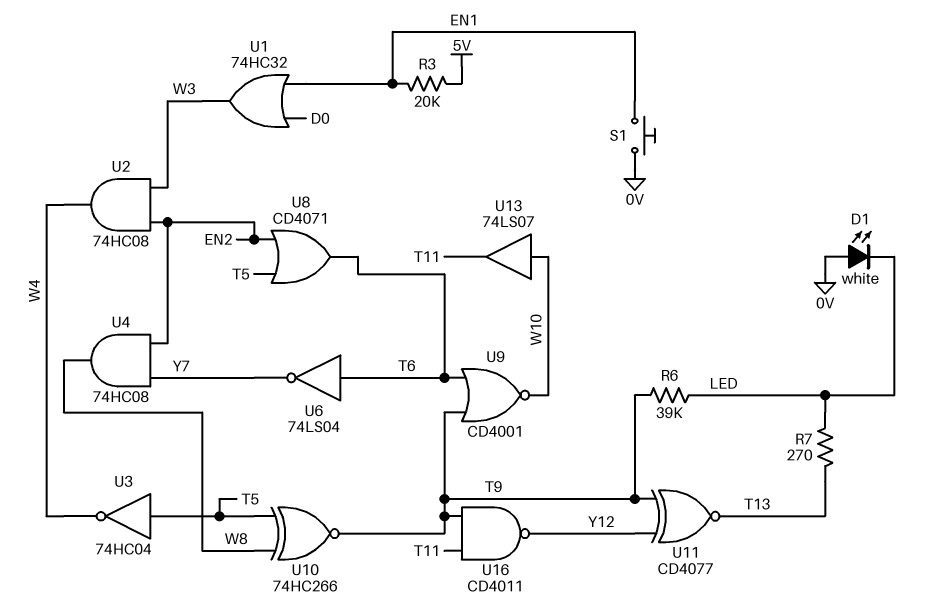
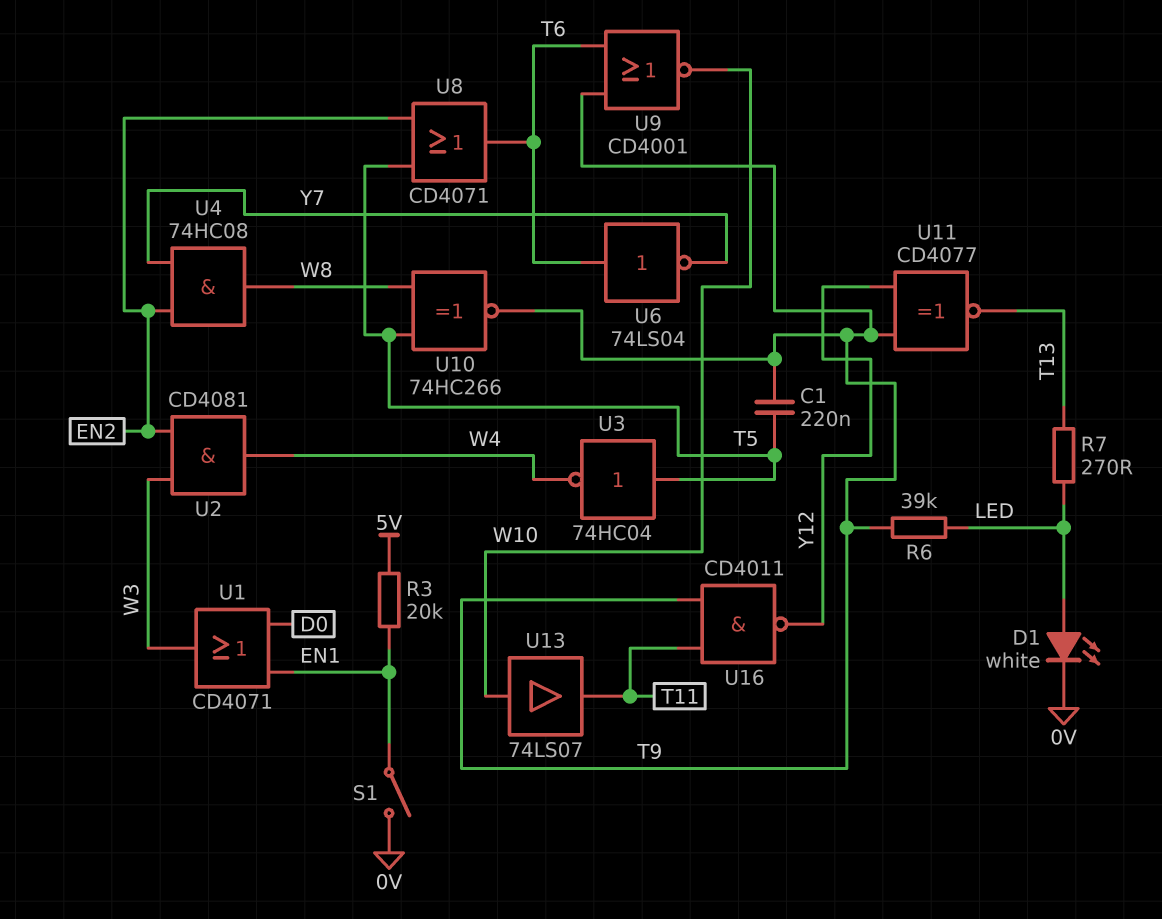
C1: none -> 220nF (T5, T9)
D1: LED white (A 0V, K LED) -> LED white (A LED, K 0V)
S1: button (0V, EN1) -> switch (0V, EN1)
U1: OR 74HC32 (in D0, in EN1, out W3) -> OR CD4071 (in D0, in EN1, out W3)
U2: AND 74HC08 (in EN2, in W3, out W4) -> AND CD4081 (in EN2, in W3, out W4)

